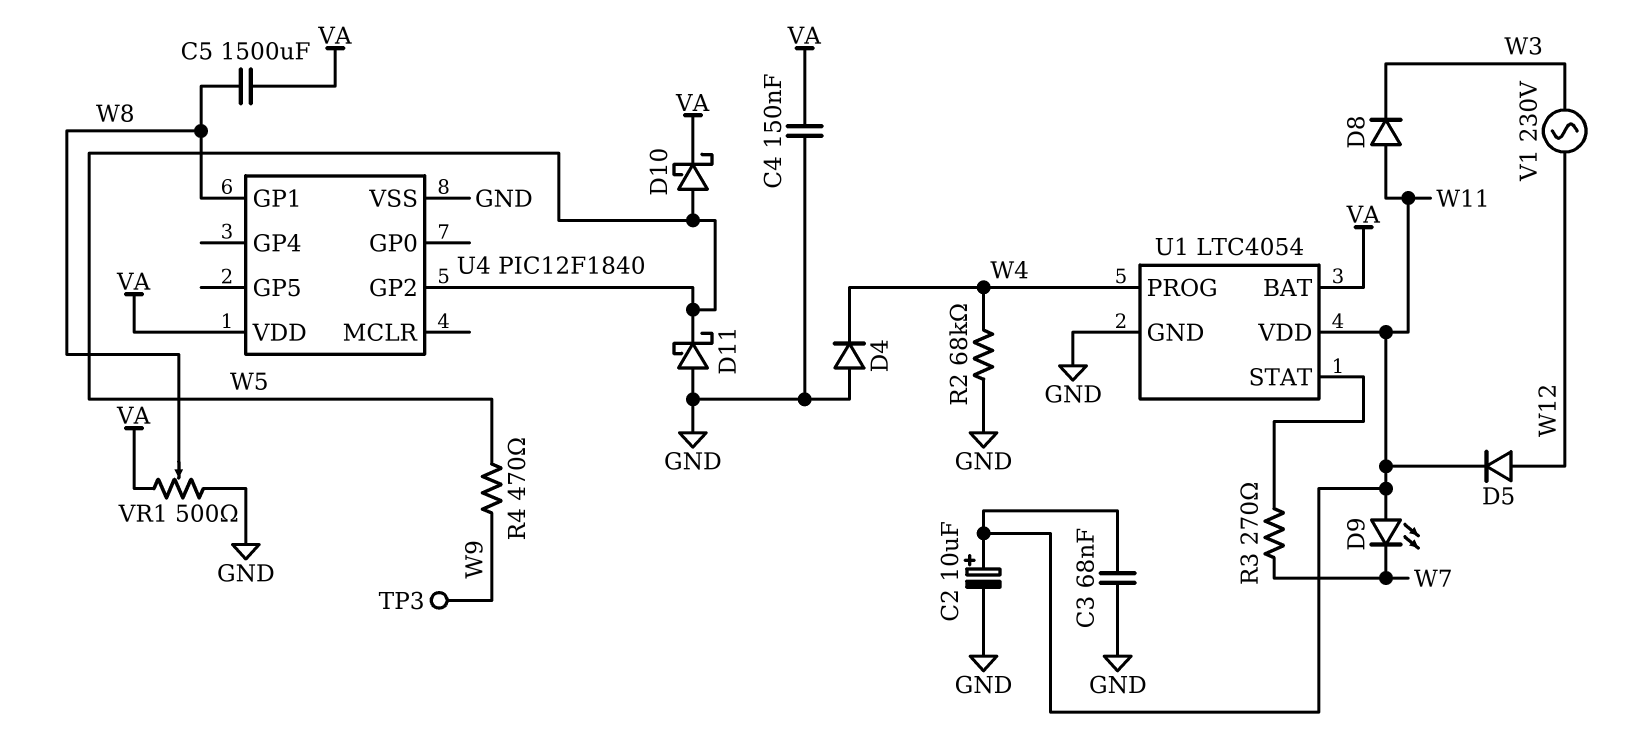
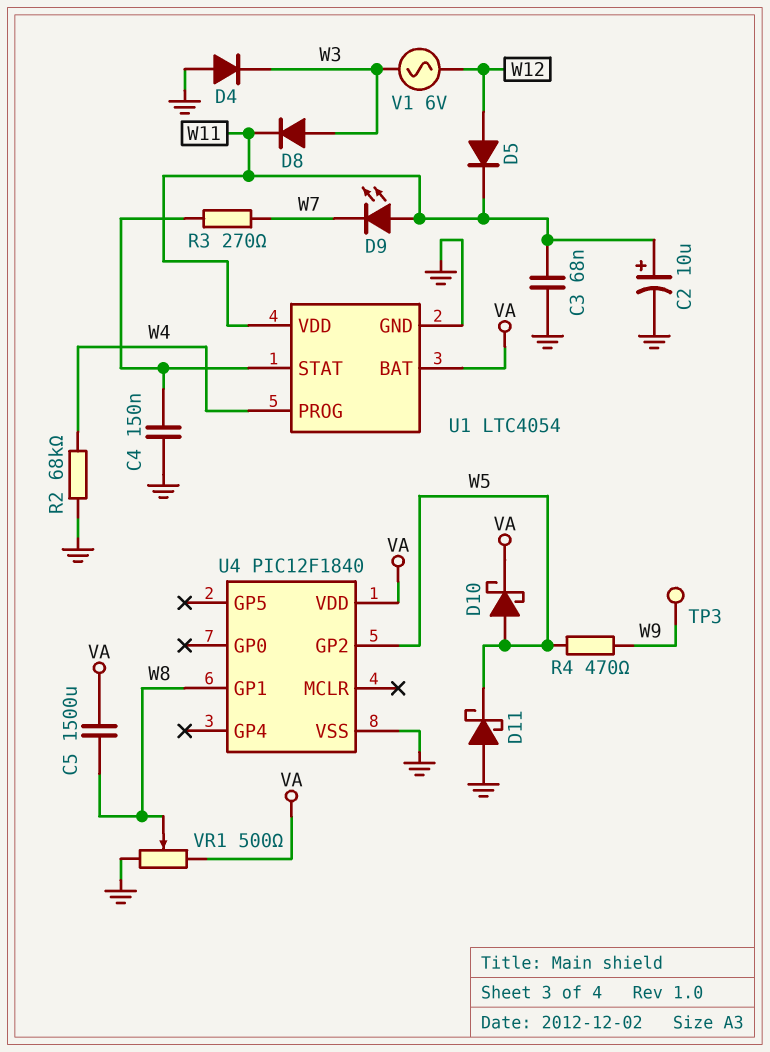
C4: 150nF (GND, VA) -> 150nF (GND, U1/STAT)
D4: diode (A GND, K W4) -> diode (A GND, K W3)
D8: diode (A W11, K W3) -> diode (A W3, K W11)
V1: AC 230V (W3, W12) -> AC 6V (W3, W12)

